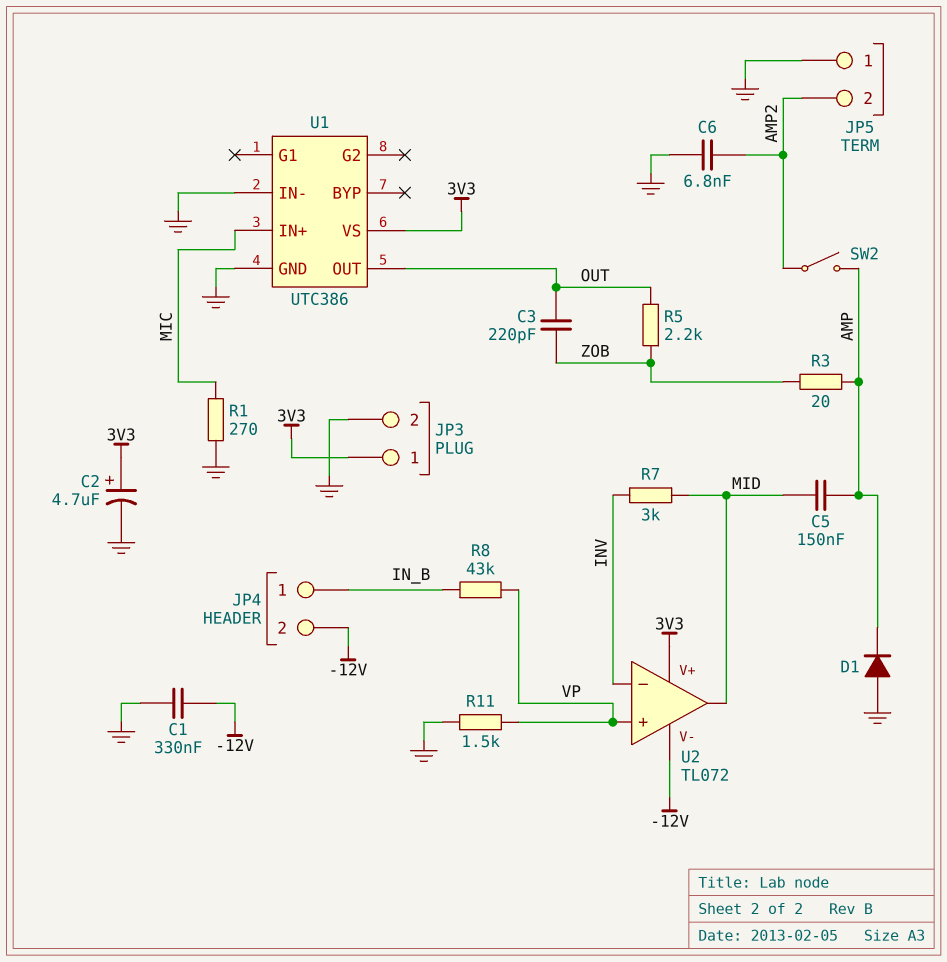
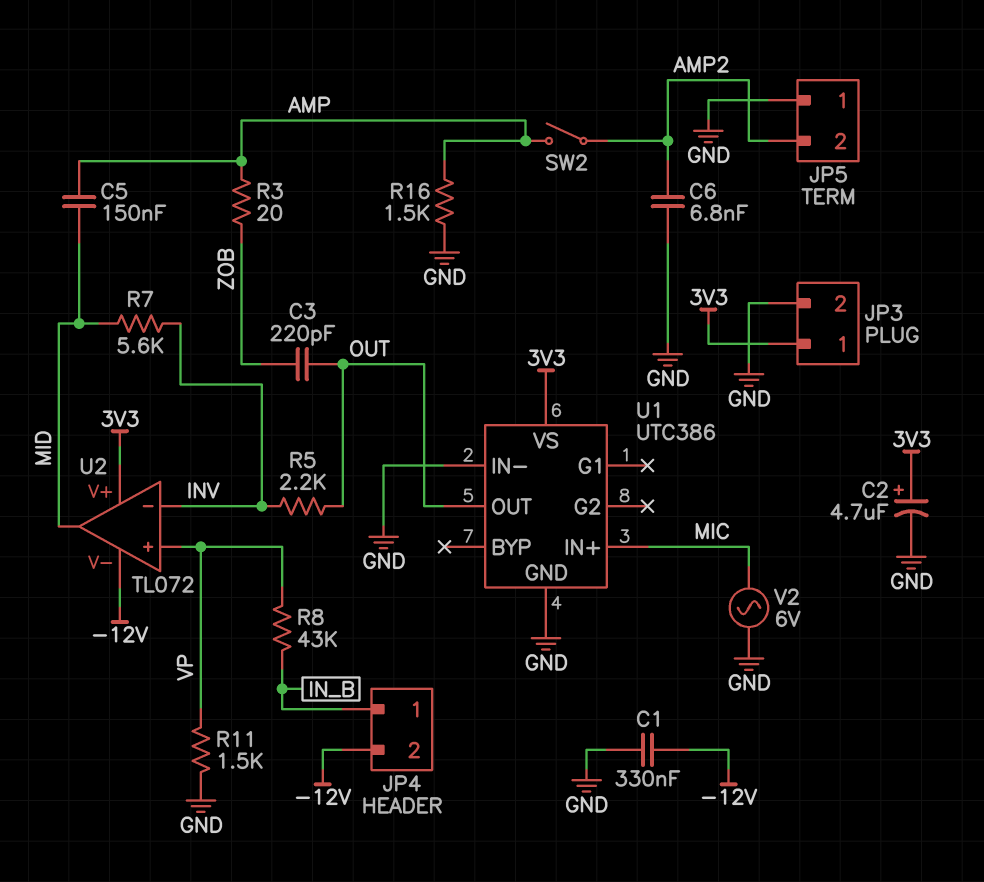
D1: diode (A GND, K AMP) -> none
R1: 270 (GND, MIC) -> none
R5: 2.2k (OUT, ZOB) -> 2.2k (INV, OUT)
R7: 3k (INV, MID) -> 5.6k (INV, MID)
R16: none -> 1.5k (AMP, GND)
V2: none -> AC 6V (GND, MIC)

